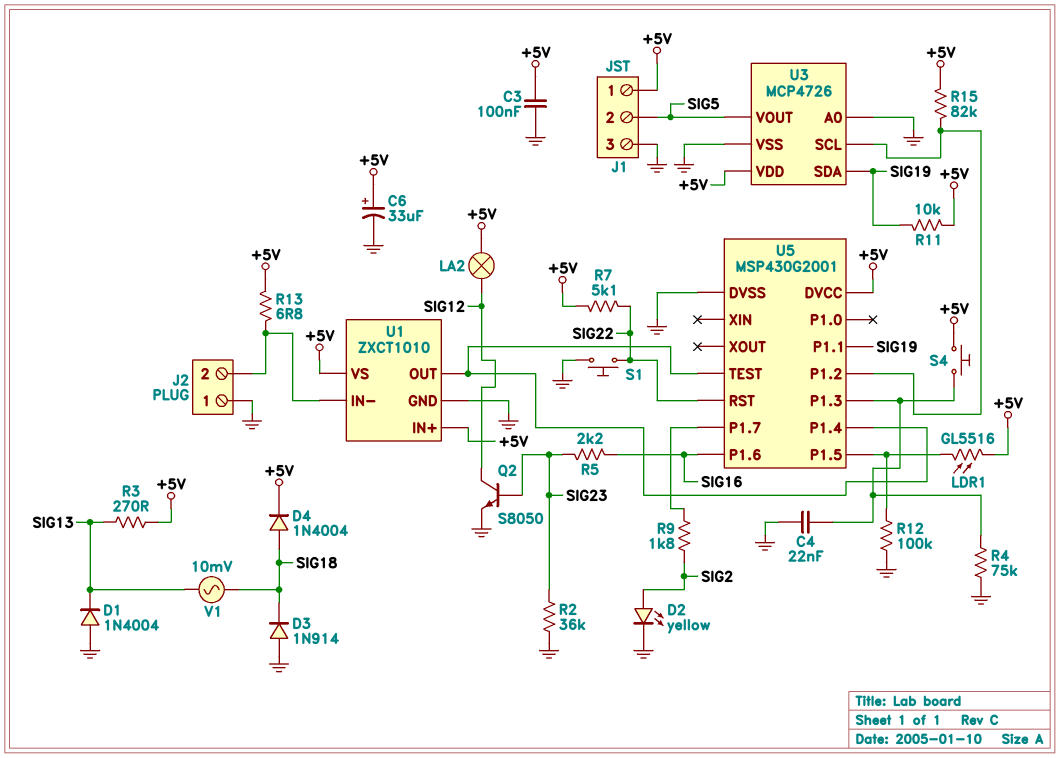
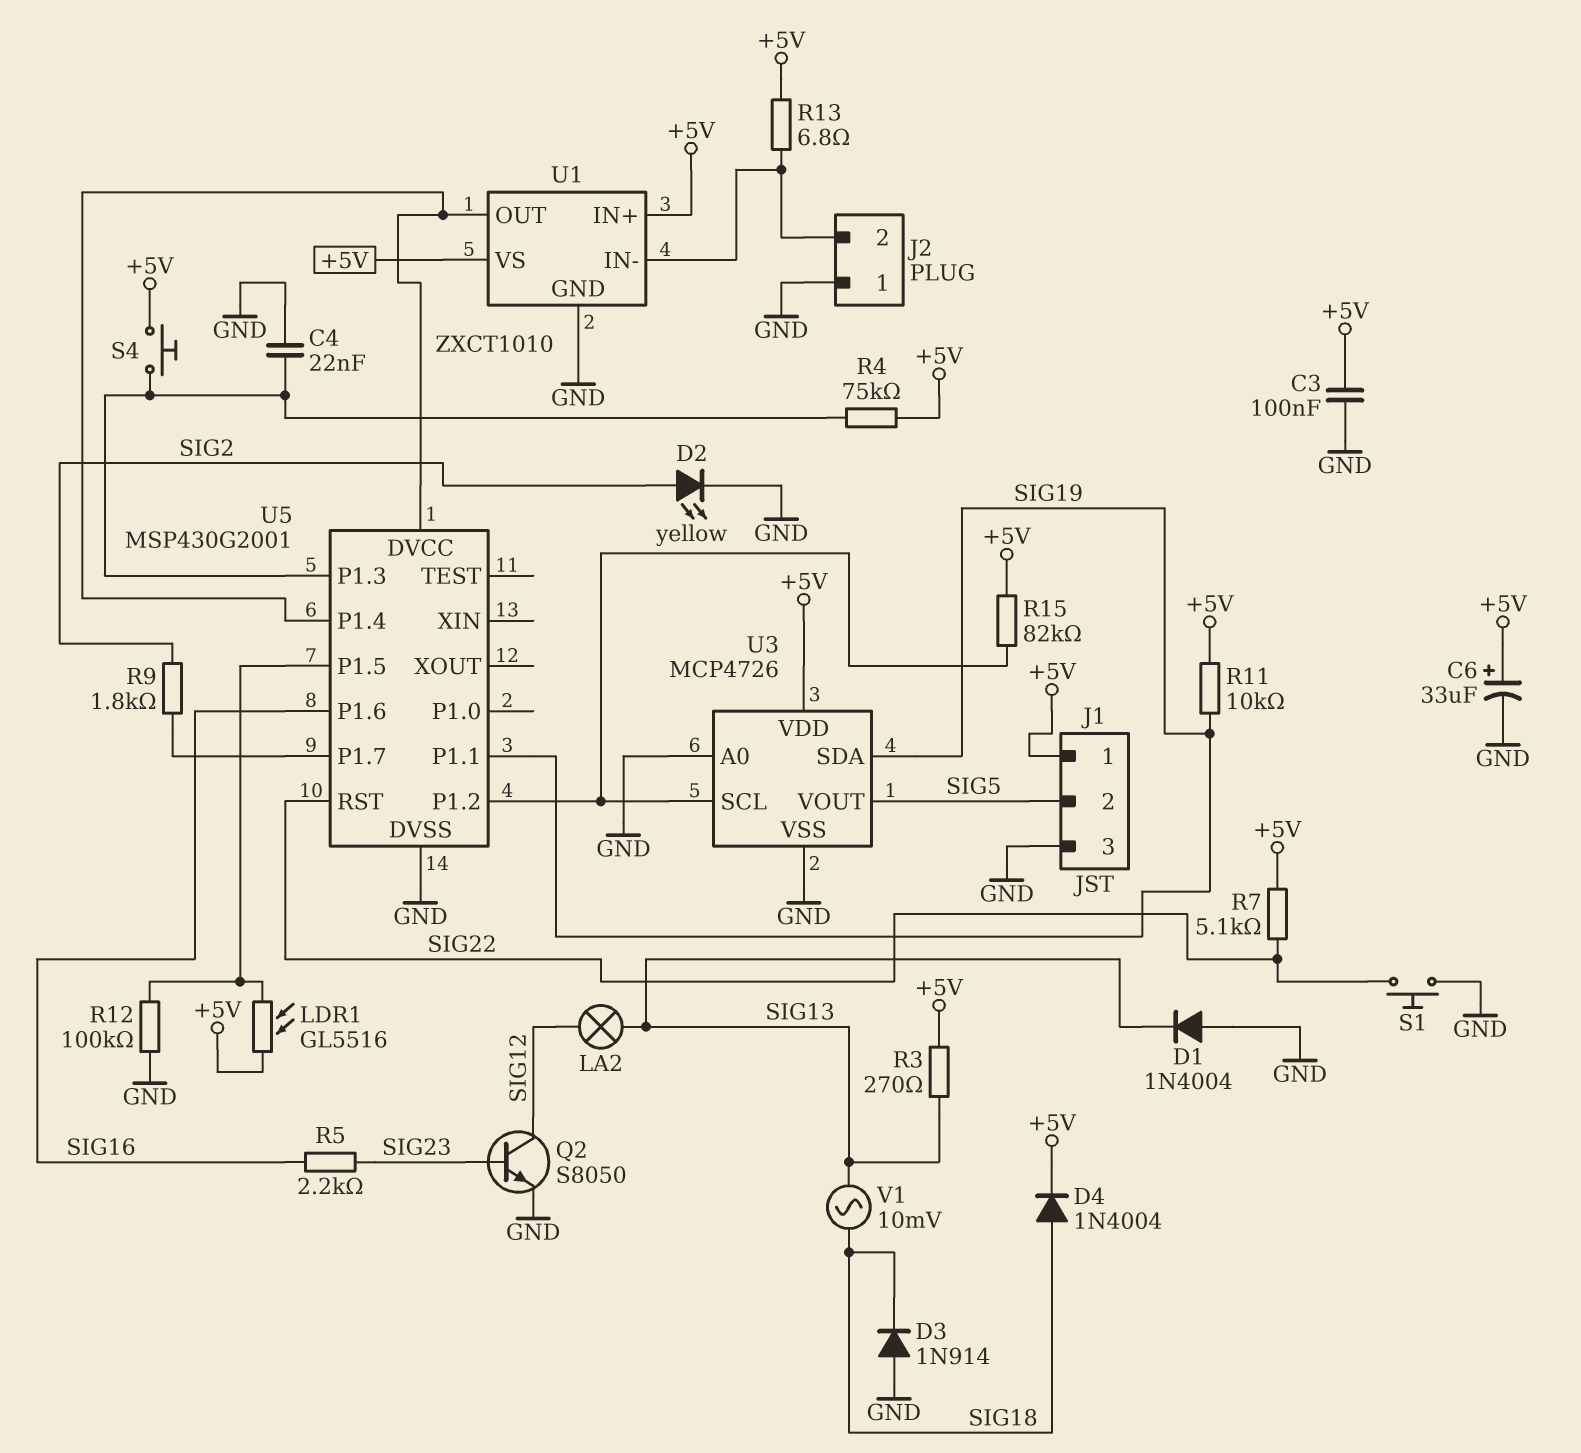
LA2: lamp (+5V, SIG12) -> lamp (SIG12, SIG13)
R2: 36k (GND, SIG23) -> none
R4: 75k (GND, U5/P1.3) -> 75k (+5V, U5/P1.3)
U5 pin DVCC: +5V -> U1/OUT
U5 pin TEST: U1/OUT -> none

